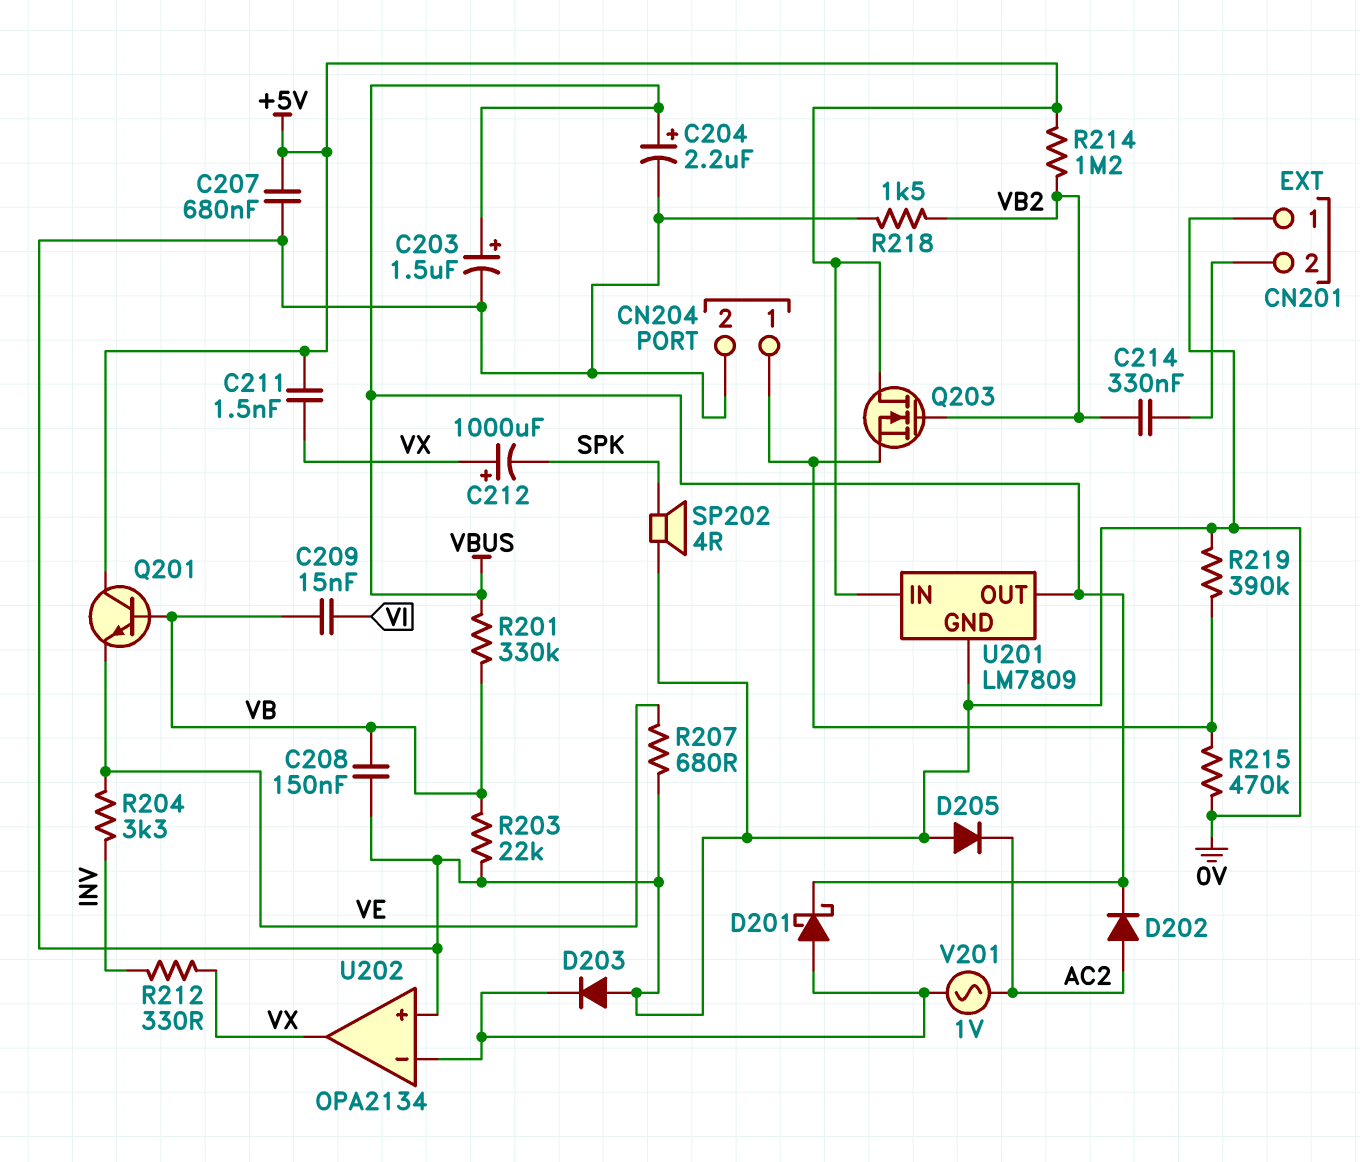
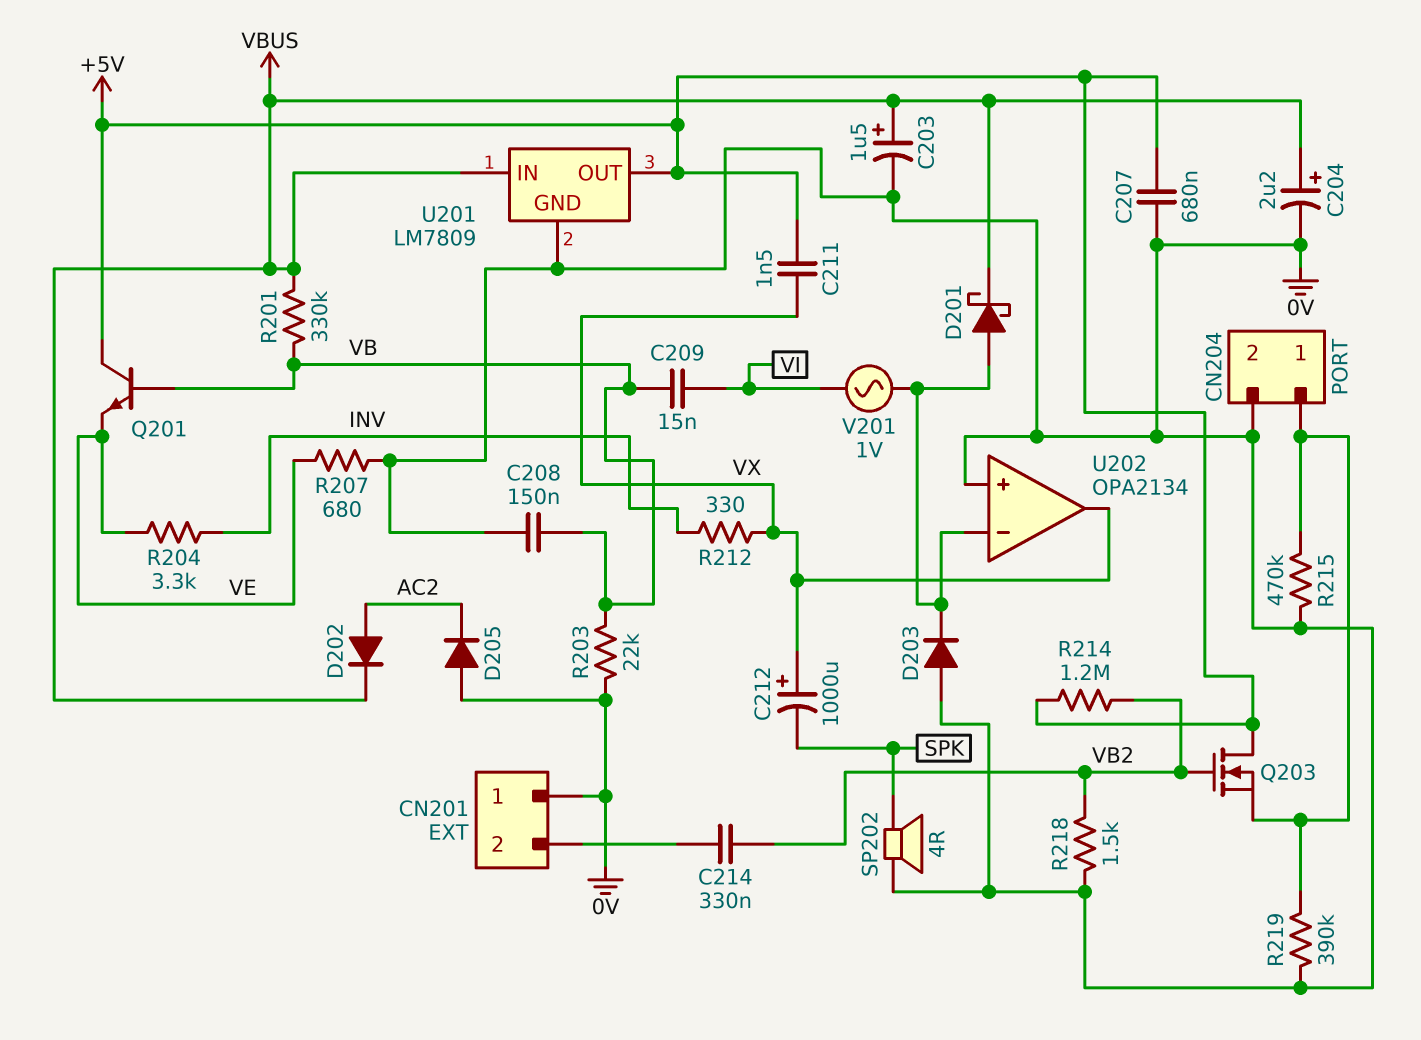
U201 pin IN: +5V -> VBUS
U201 pin OUT: VBUS -> +5V
V201: AC 1V (AC2, U202/in-) -> AC 1V (U202/in-, VI)

